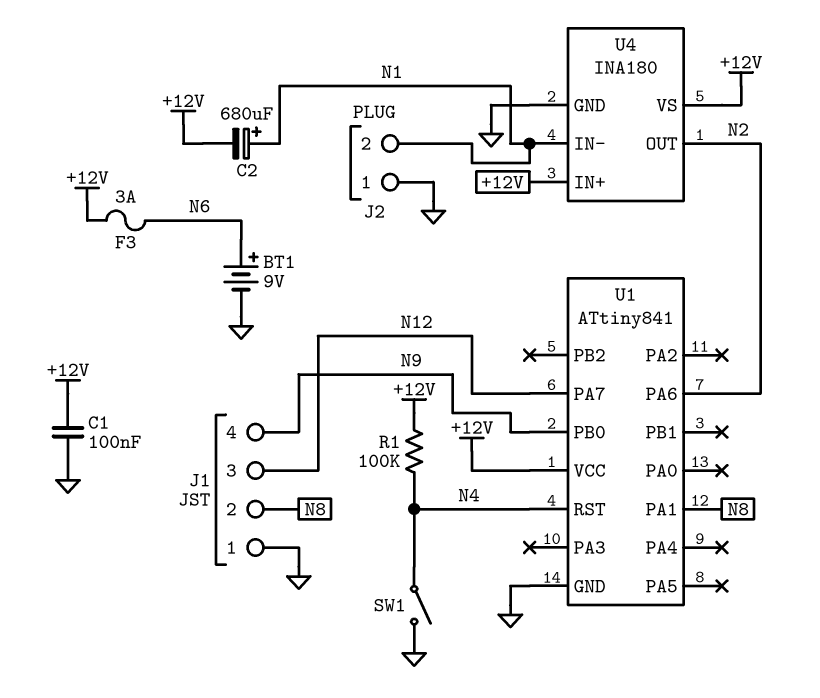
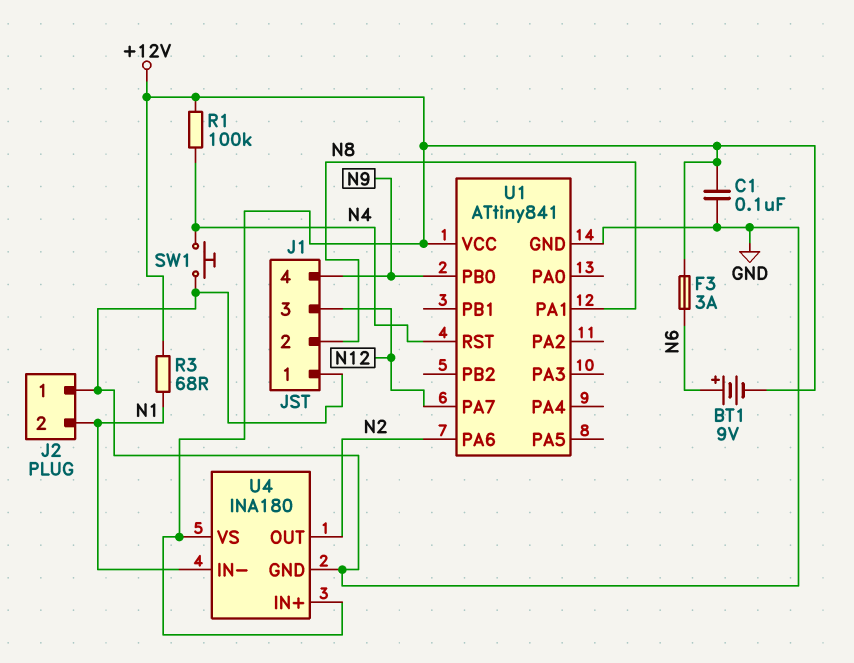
BT1: 9V (plus N6, minus GND) -> 9V (plus N6, minus +12V)
C2: 680uF (plus N1, minus +12V) -> none
R3: none -> 68 (+12V, N1)
SW1: switch (GND, N4) -> button (GND, N4)

